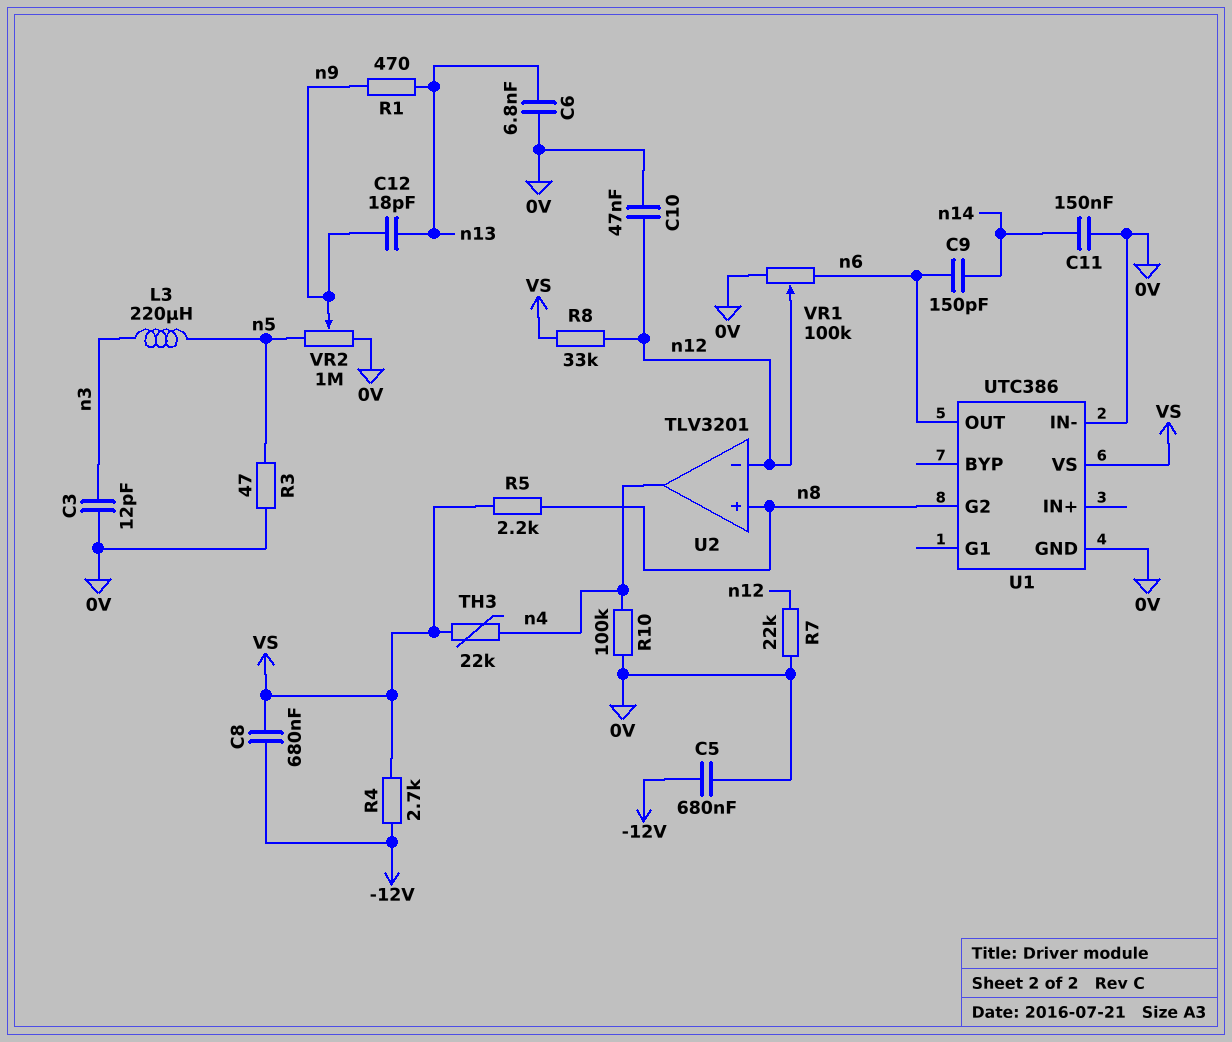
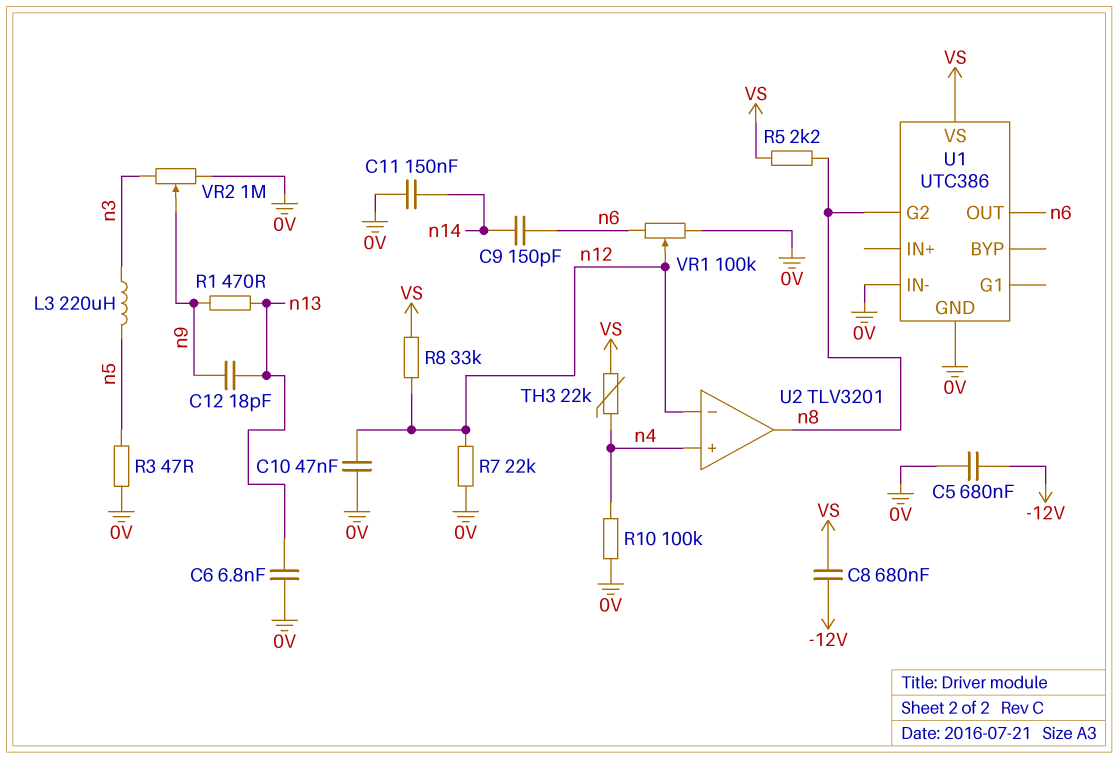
C3: 12pF (0V, n3) -> none
R4: 2.7k (-12V, VS) -> none
U2 pin in+: n8 -> n4
U2 pin out: n4 -> n8
VR2: 1M (0V, n5, wiper n9) -> 1M (0V, n3, wiper n9)

